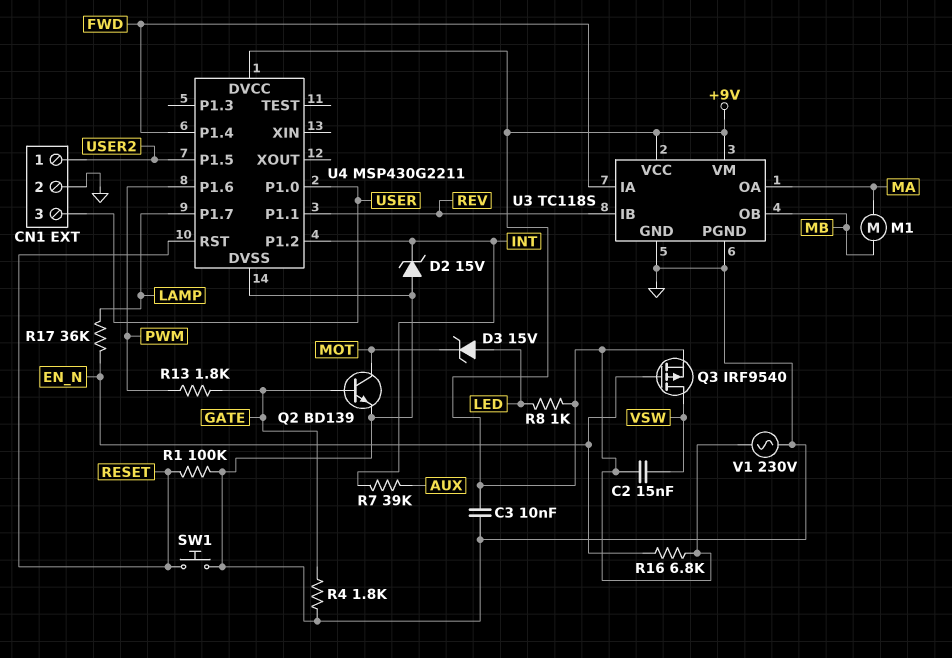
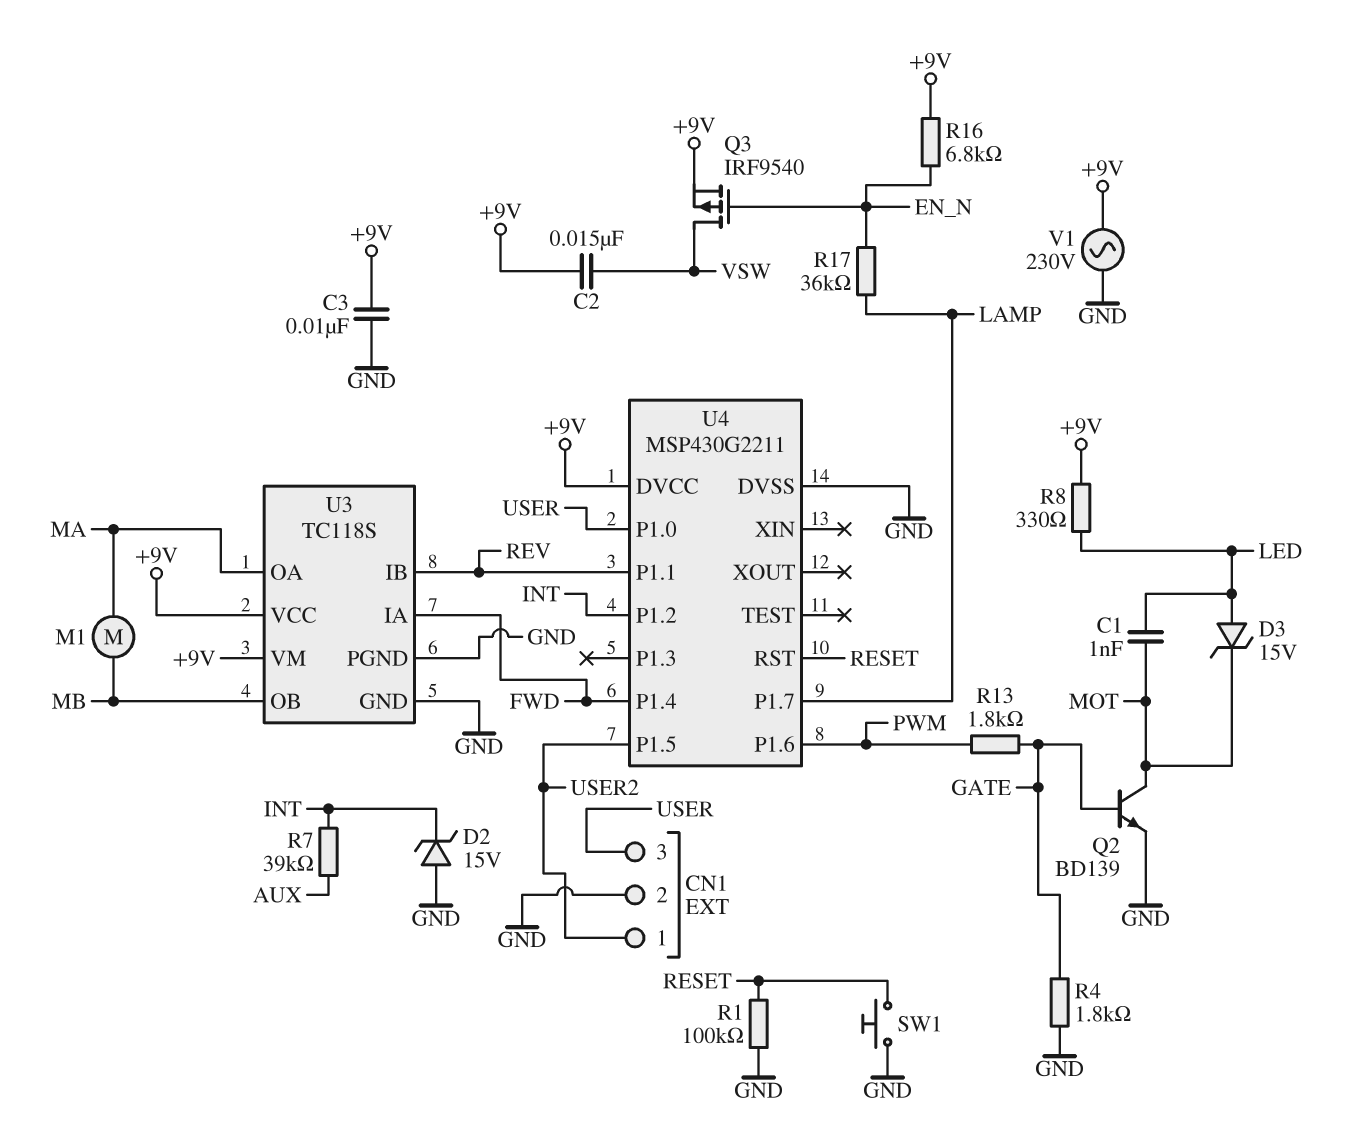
C1: none -> 1nF (LED, MOT)
R8: 1k (+9V, LED) -> 330 (+9V, LED)

